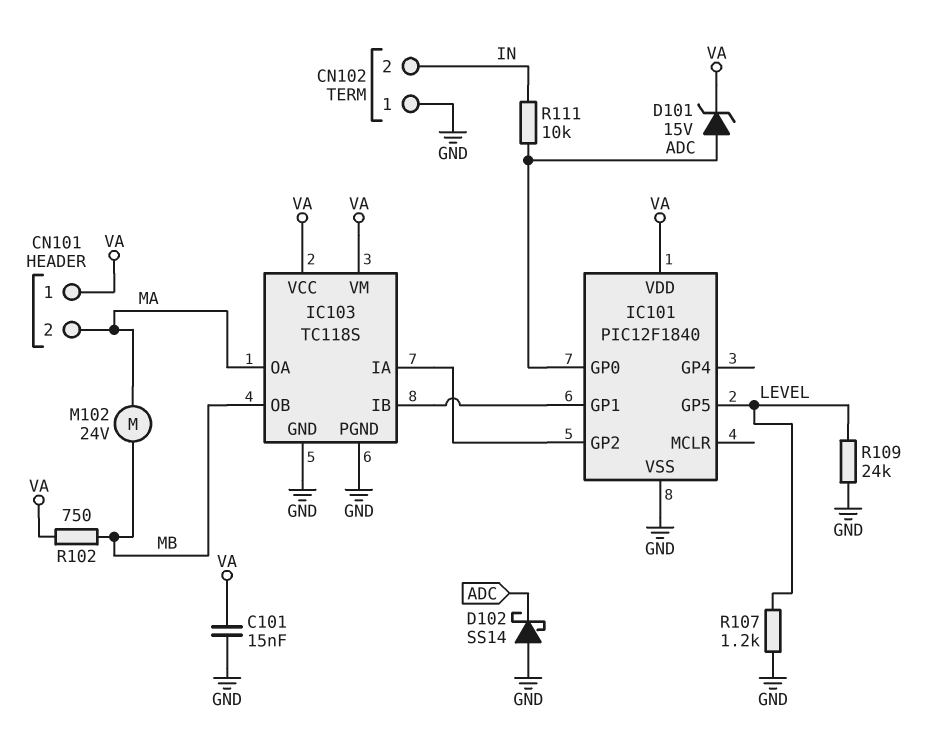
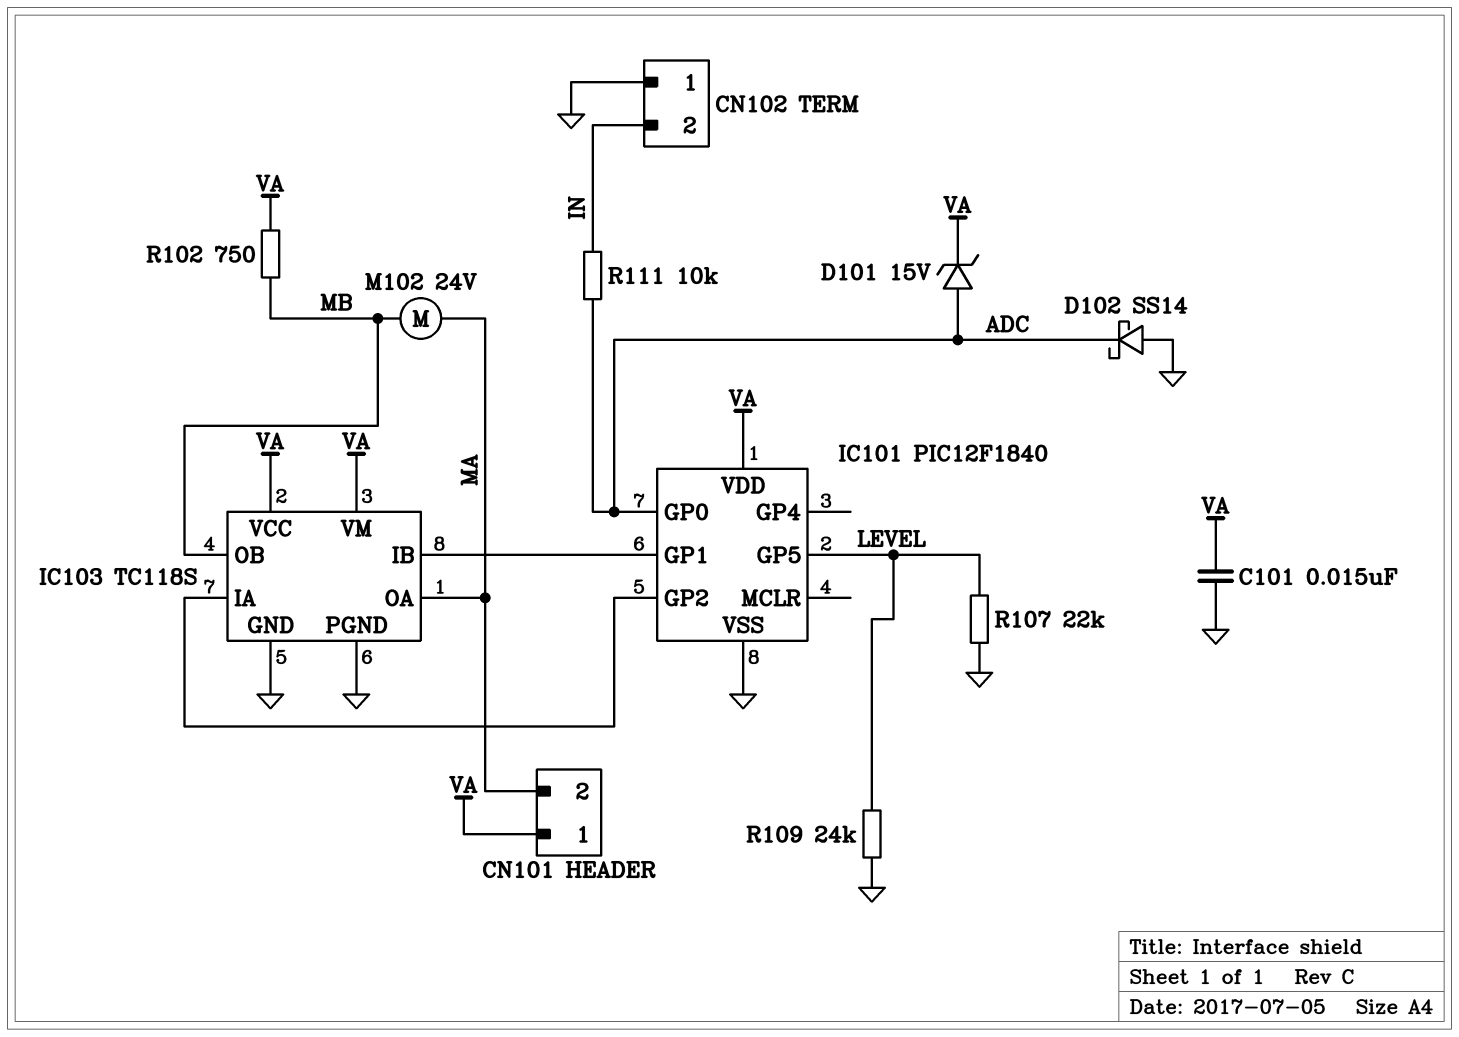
R107: 1.2k (GND, LEVEL) -> 22k (GND, LEVEL)

